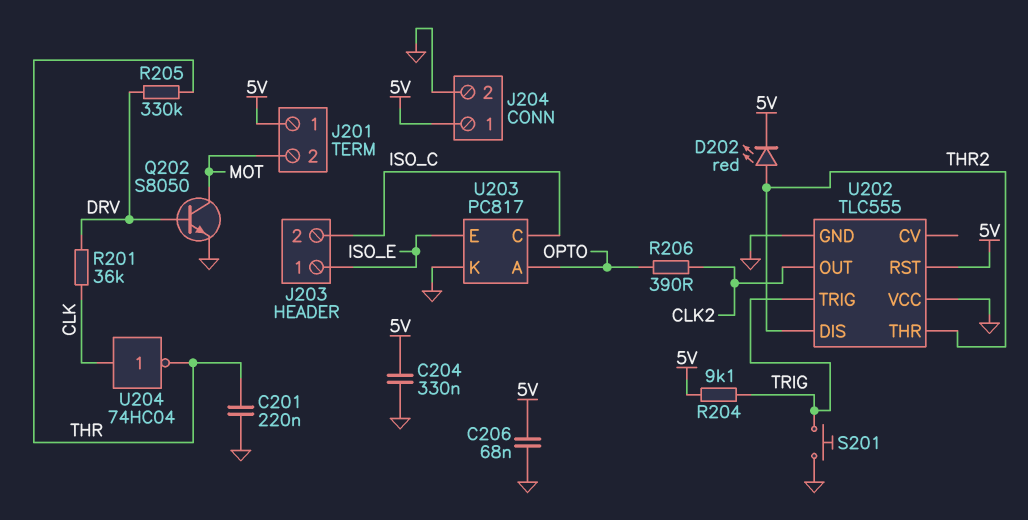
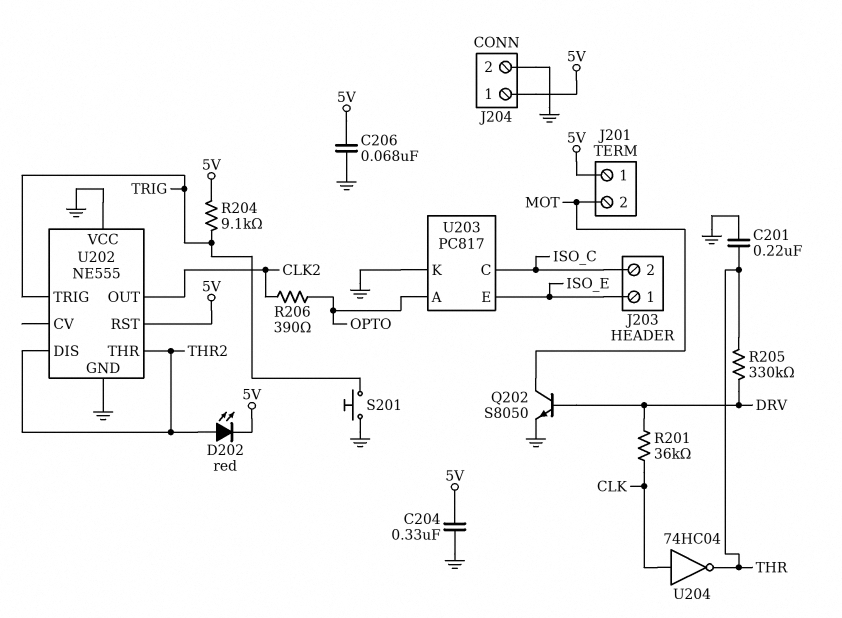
U202: TLC555 -> NE555

